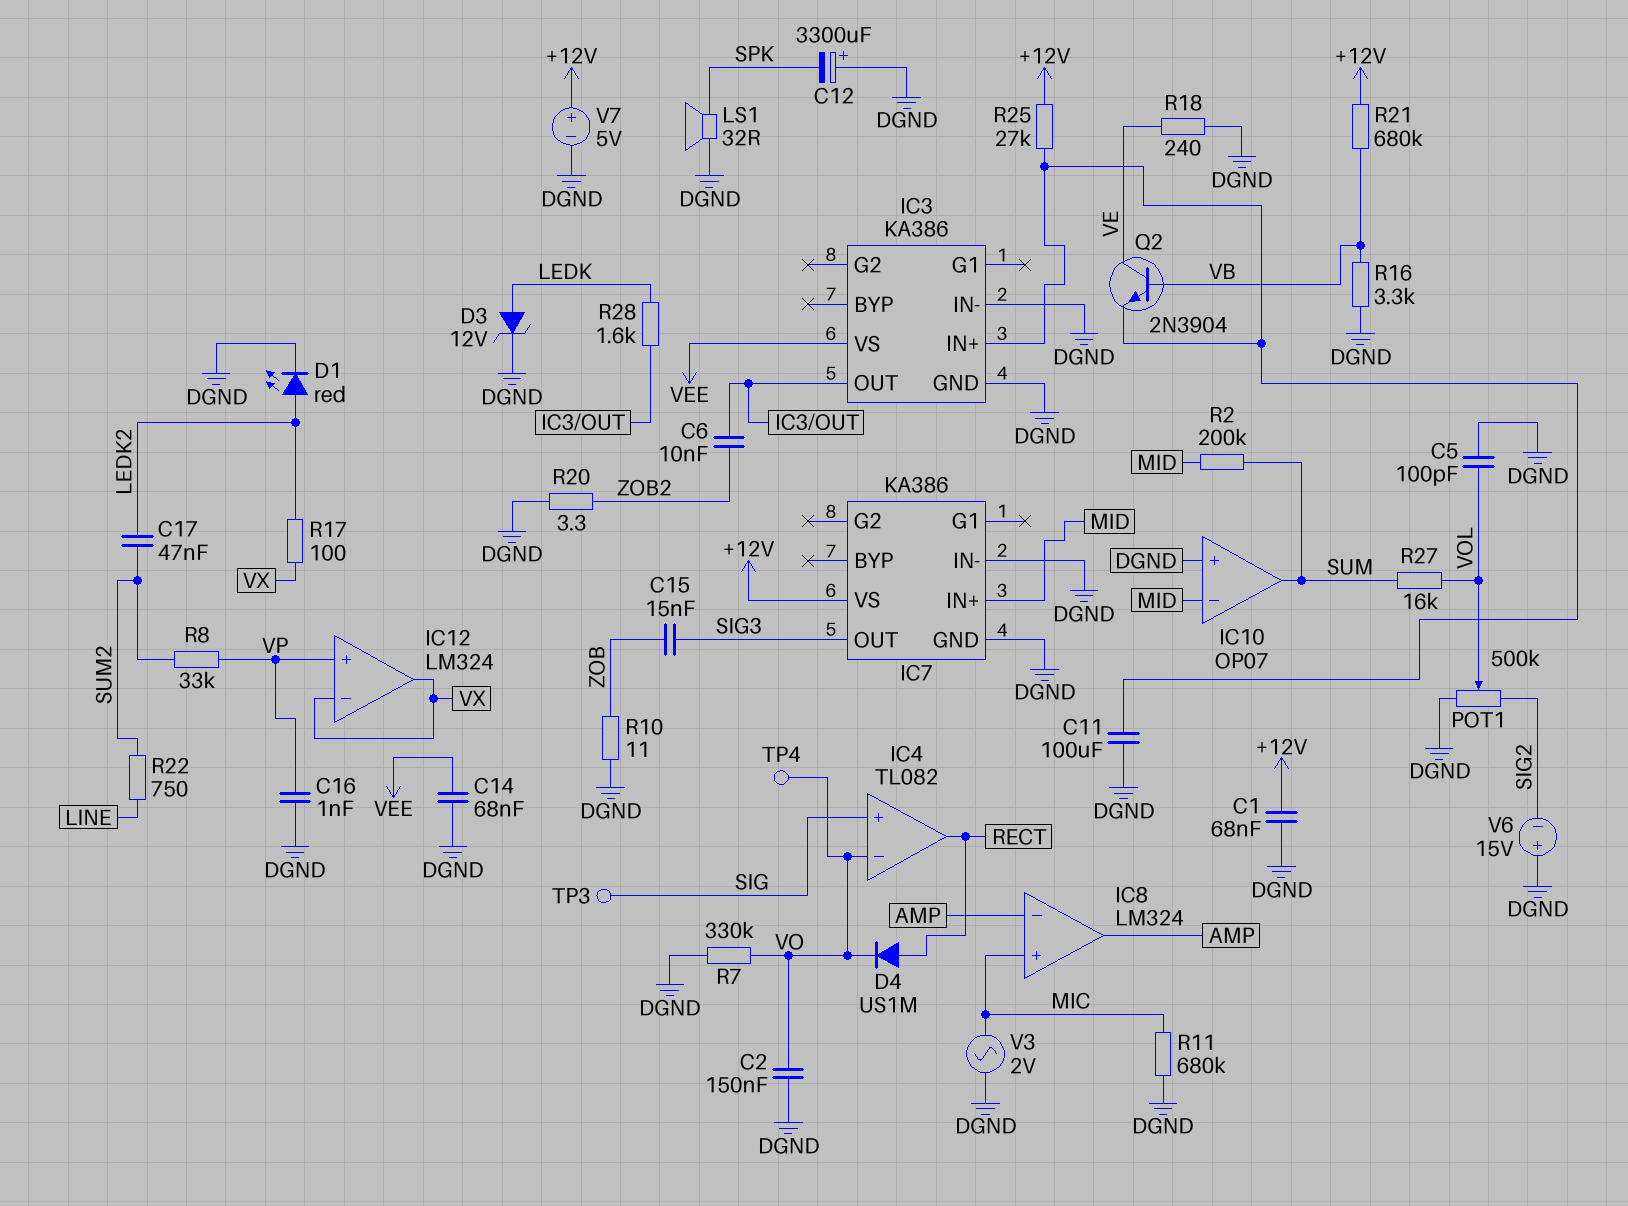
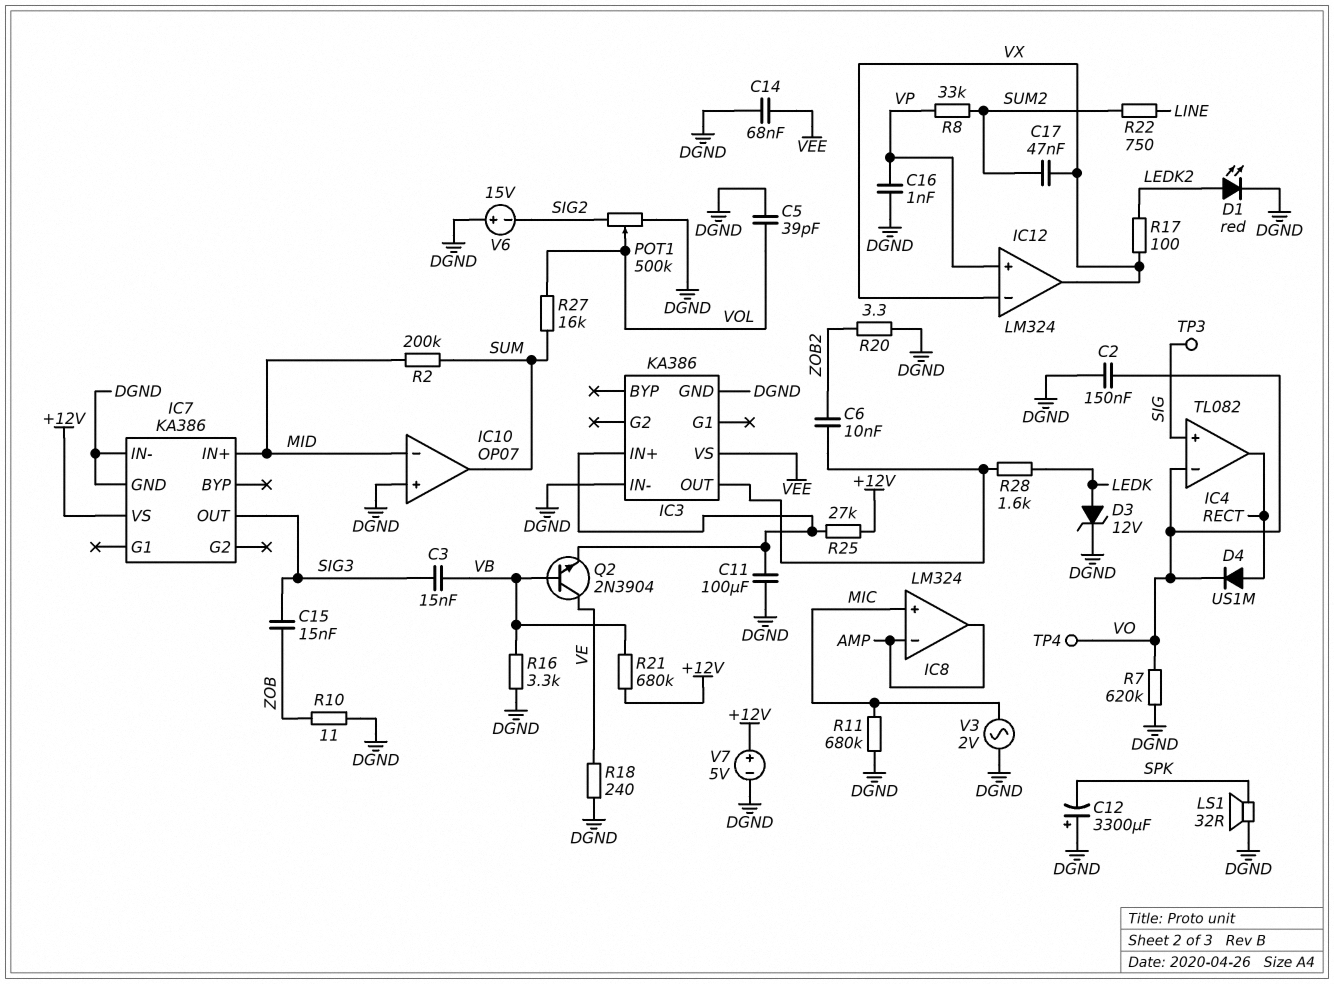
C1: 68nF (+12V, DGND) -> none
C3: none -> 15nF (SIG3, VB)
C5: 100pF (DGND, VOL) -> 39pF (DGND, VOL)
C17: 47nF (LEDK2, SUM2) -> 47nF (SUM2, VX)
R7: 330k (DGND, VO) -> 620k (DGND, VO)

